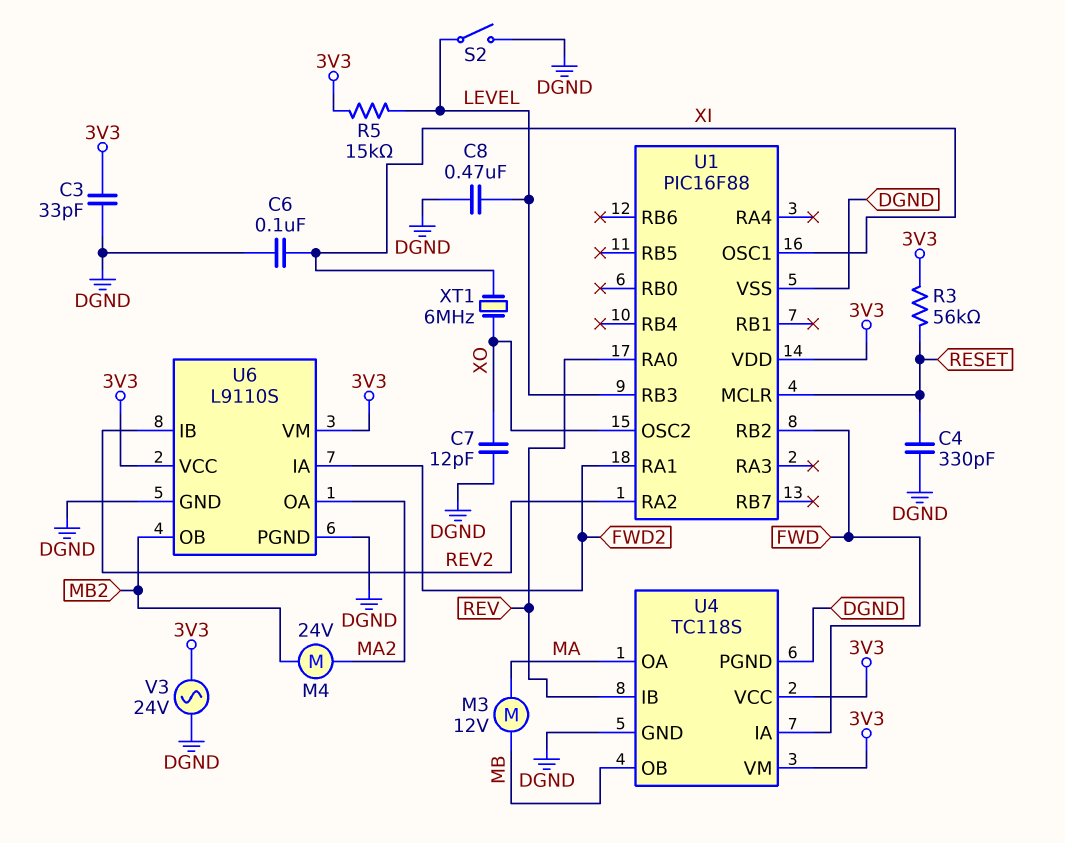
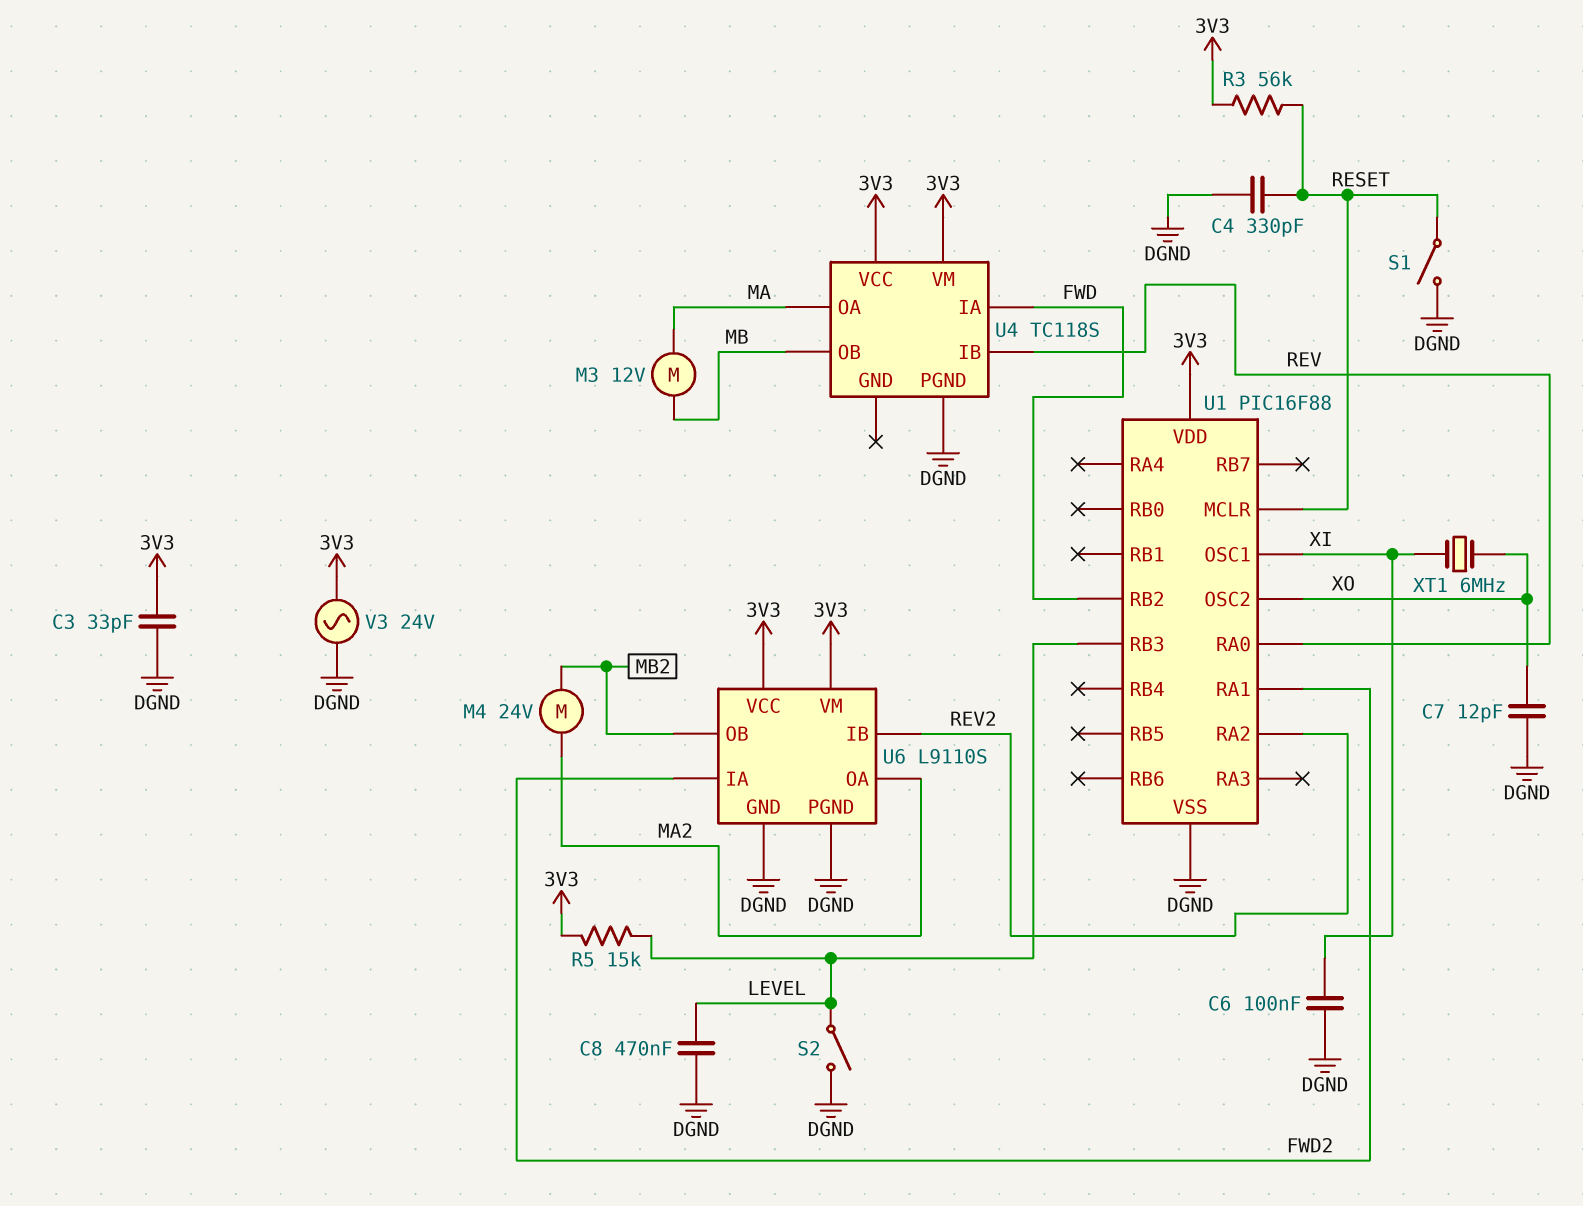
S1: none -> switch (DGND, RESET)
U4 pin GND: DGND -> none

